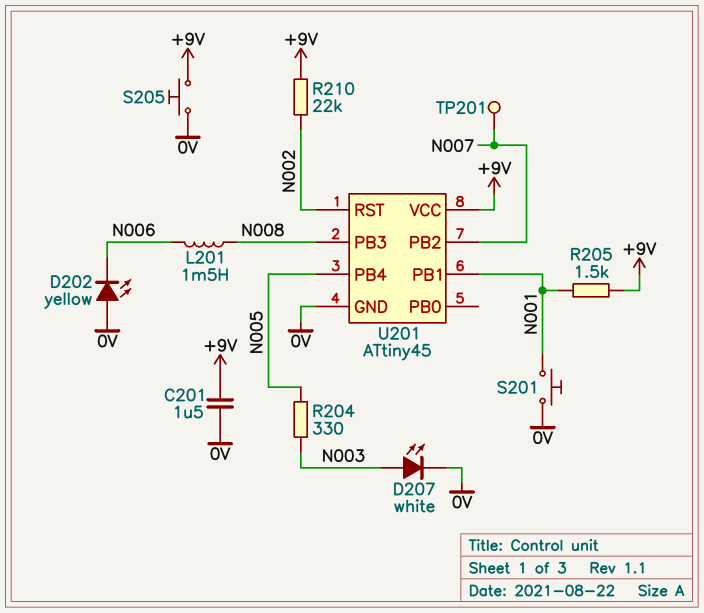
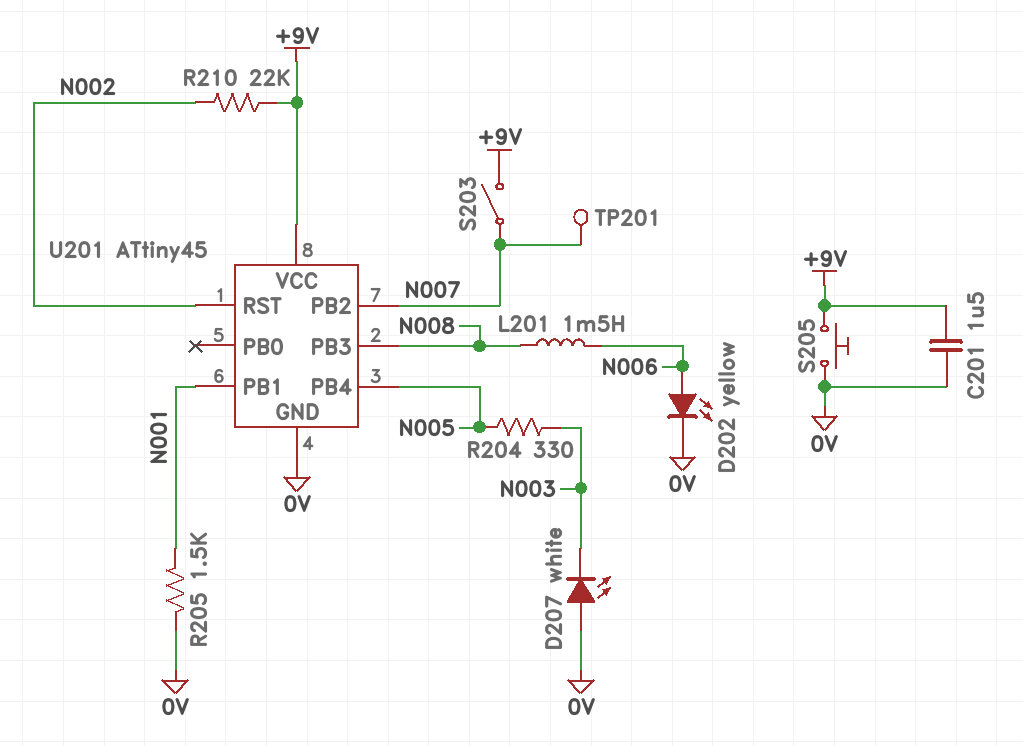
D202: LED yellow (A 0V, K N006) -> LED yellow (A N006, K 0V)
D207: LED white (A N003, K 0V) -> LED white (A 0V, K N003)
R205: 1.5k (+9V, N001) -> 1.5k (0V, N001)
S201: button (0V, N001) -> none
S203: none -> switch (+9V, N007)

